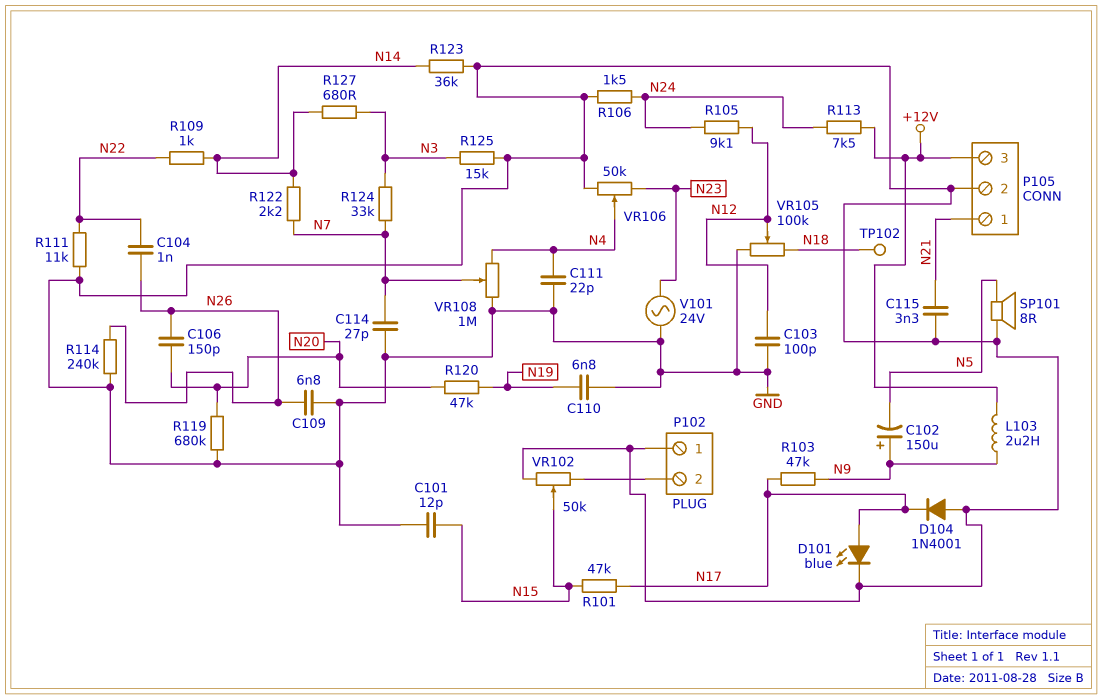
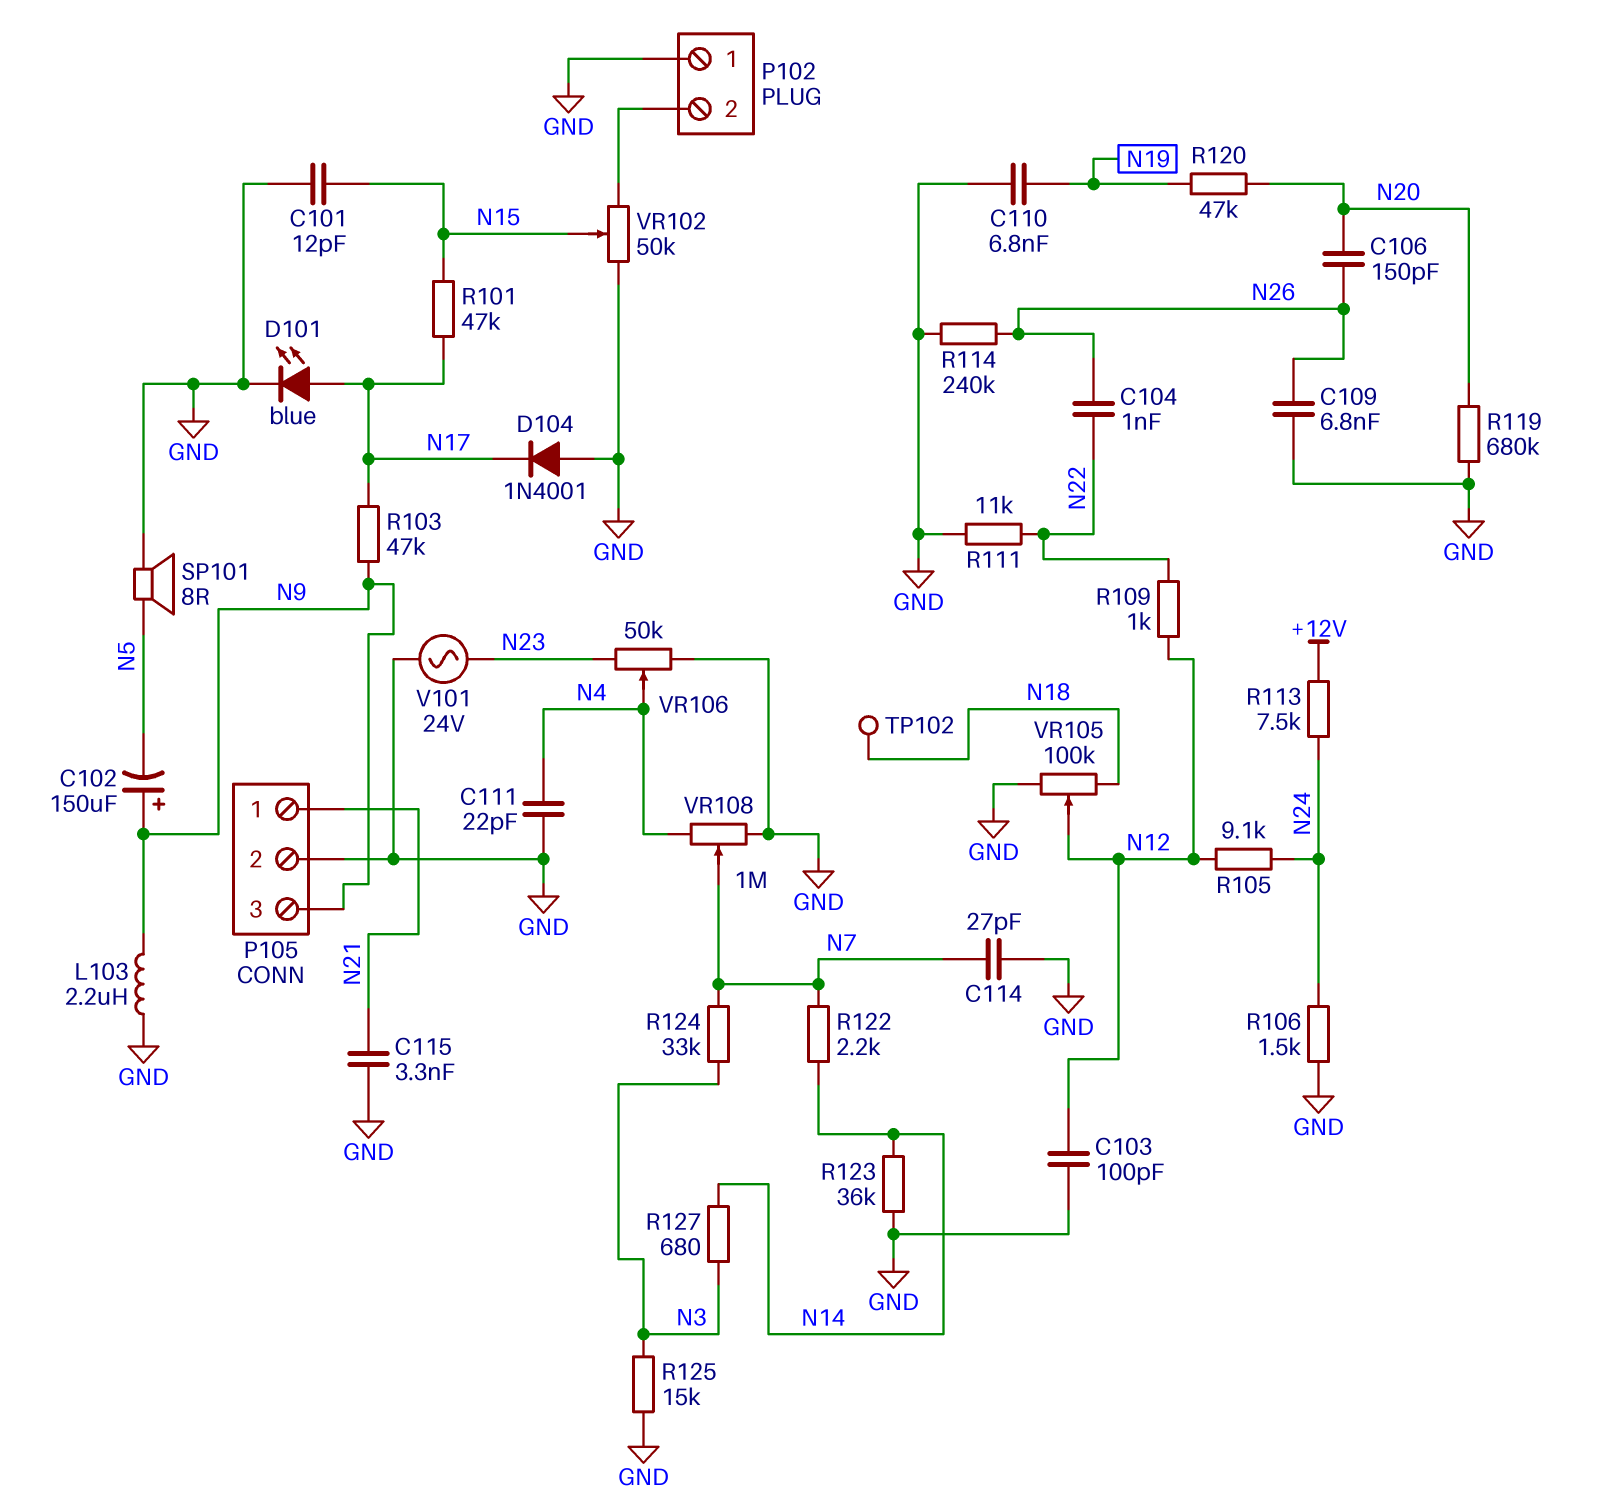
L103: 2.2uH (+12V, N9) -> 2.2uH (GND, N9)
P105 pin 3: +12V -> N9
R109: 1k (N14, N22) -> 1k (N12, N22)

